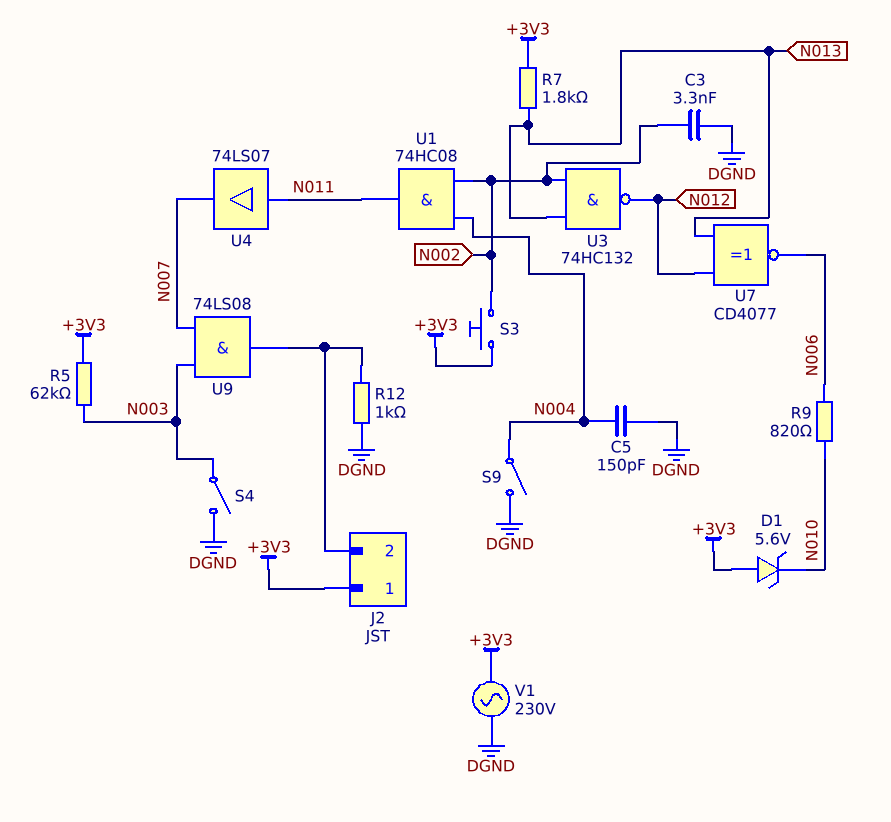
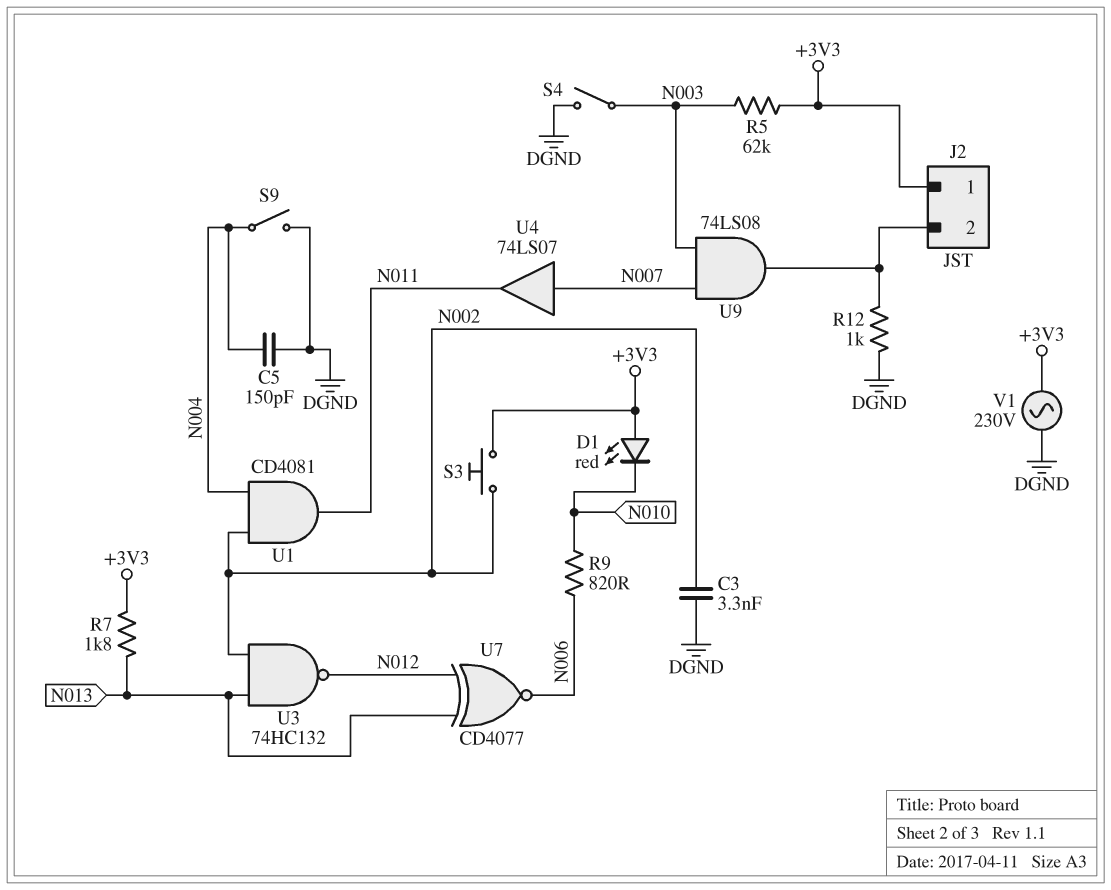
D1: zener 5.6V (A +3V3, K N010) -> LED red (A +3V3, K N010)
U1: AND 74HC08 (in N002, in N004, out N011) -> AND CD4081 (in N002, in N004, out N011)
U4: buffer 74LS07 (in N011, out N007) -> buffer 74LS07 (in N007, out N011)

